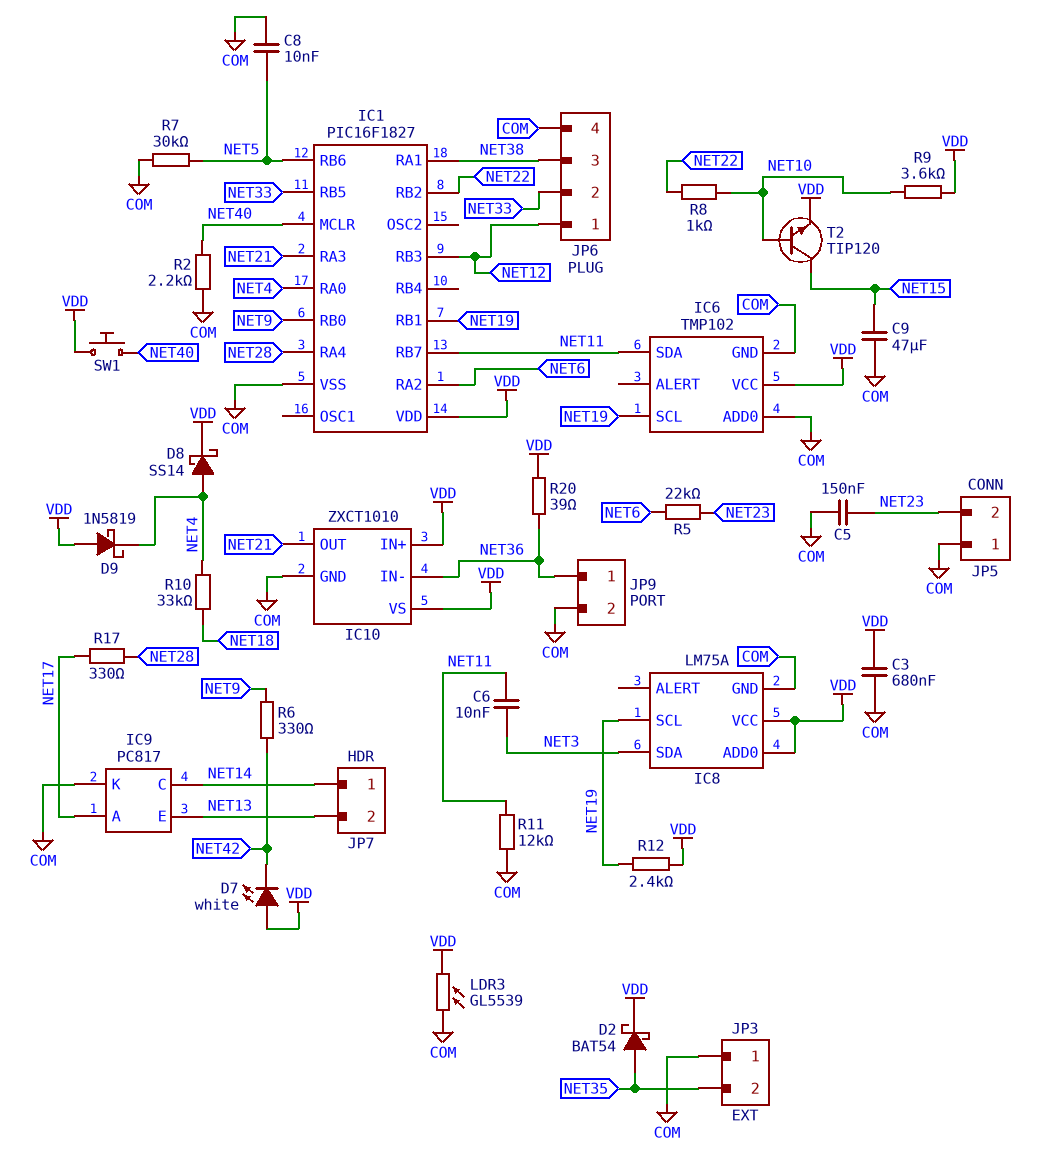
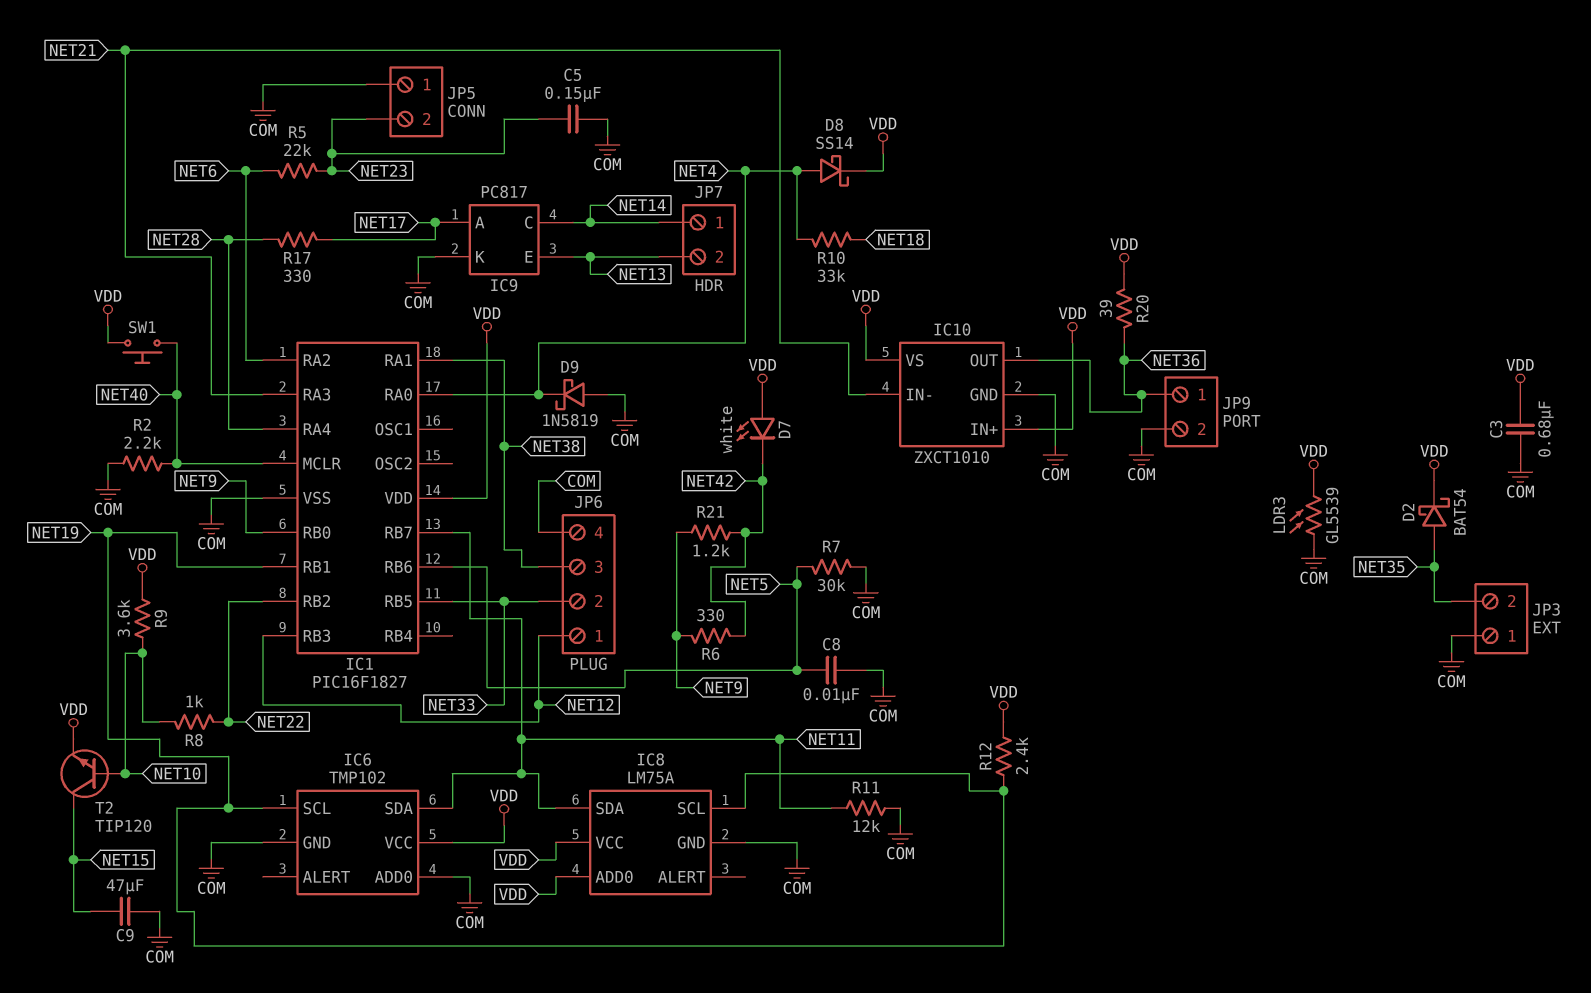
C6: 10nF (NET3, NET11) -> none
D9: schottky 1N5819 (A VDD, K NET4) -> schottky 1N5819 (A COM, K NET4)
IC8 pin SDA: NET3 -> NET11
IC10 pin IN-: NET36 -> NET21
IC10 pin OUT: NET21 -> NET36
R21: none -> 1.2k (NET9, NET42)

